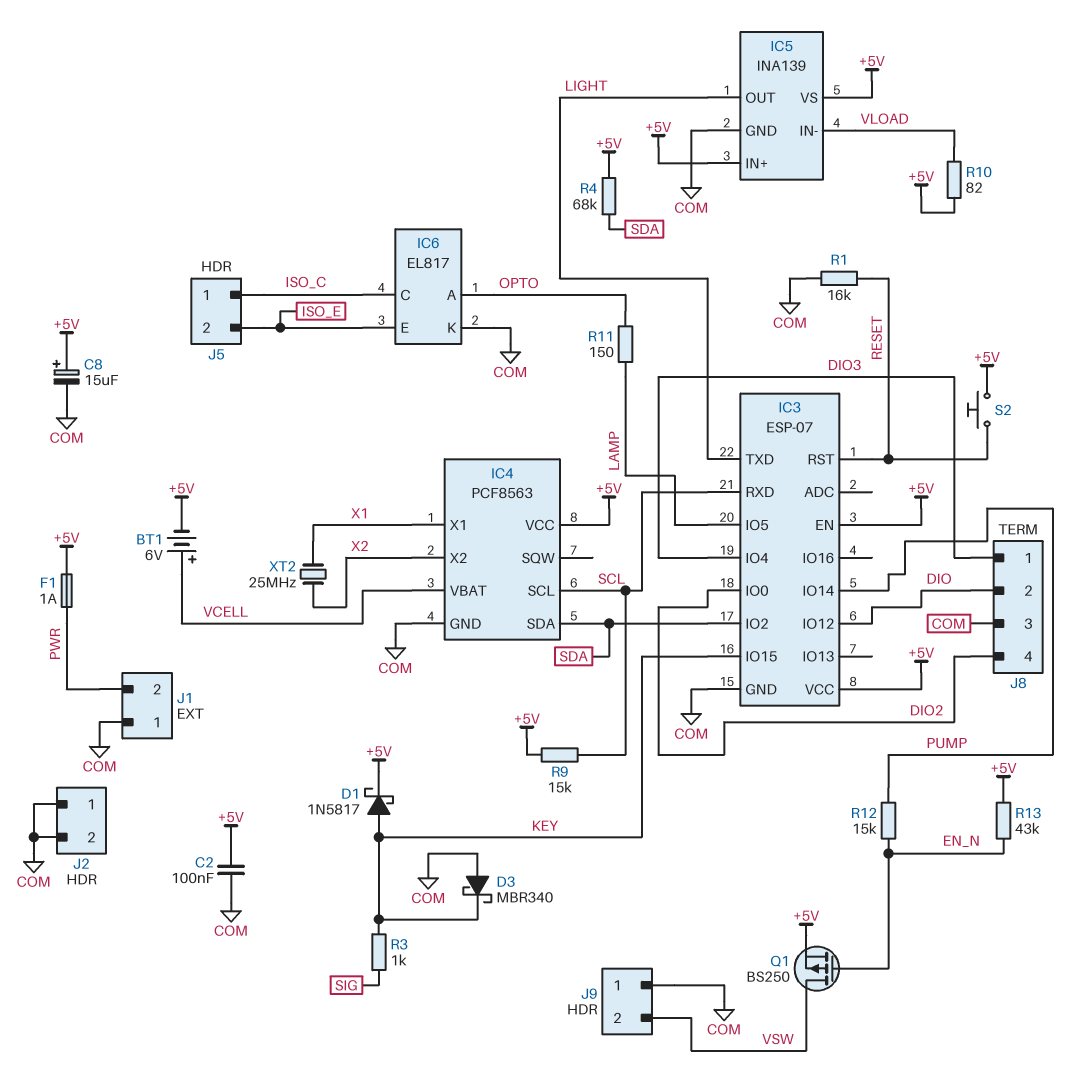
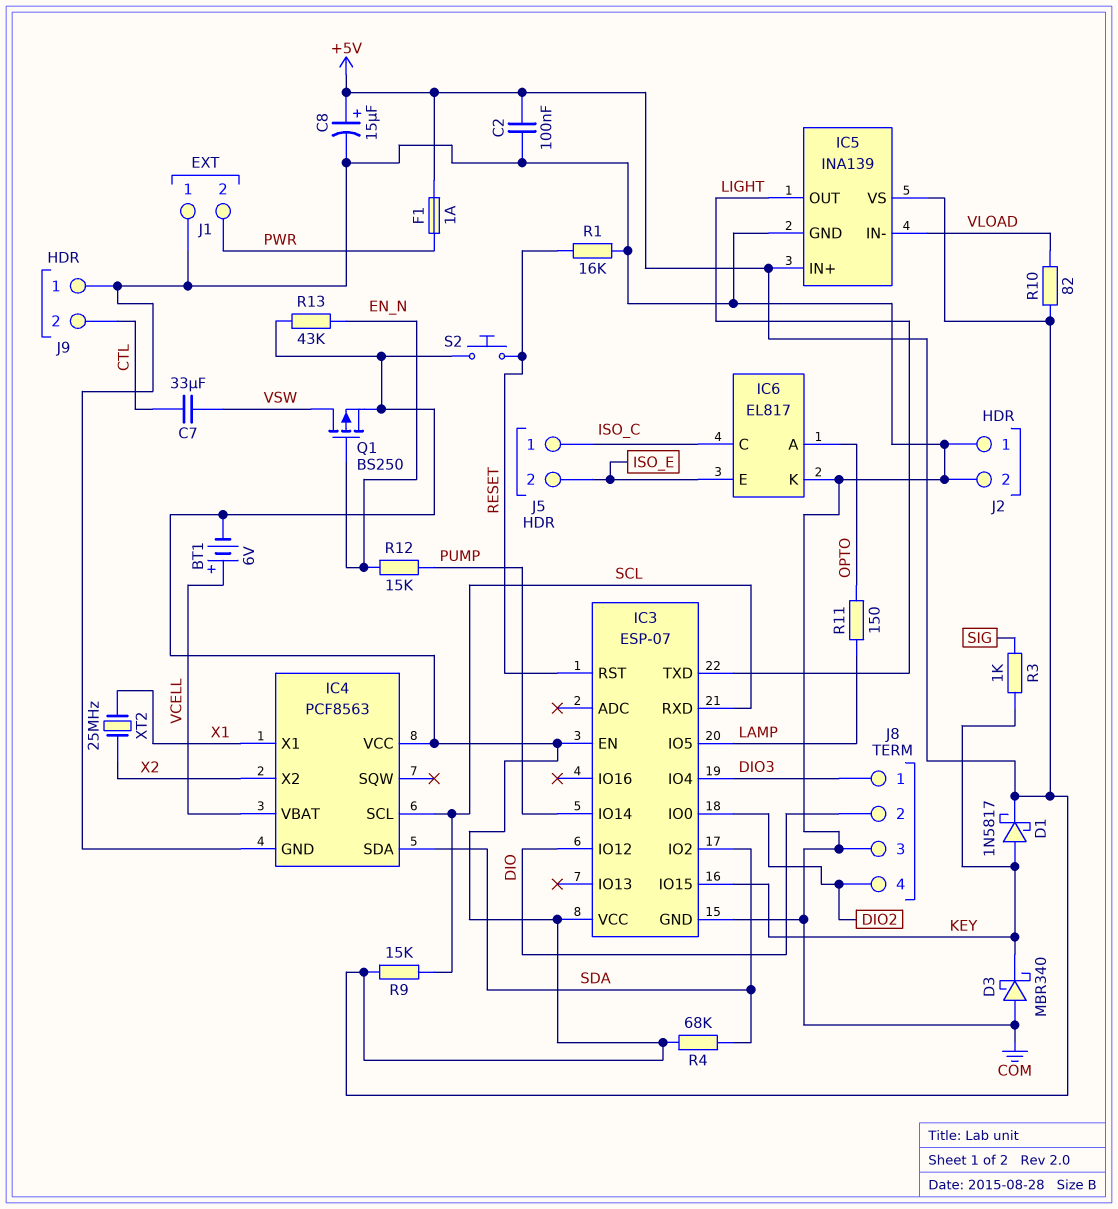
C7: none -> 33uF (CTL, VSW)
J9 pin 2: VSW -> CTL

